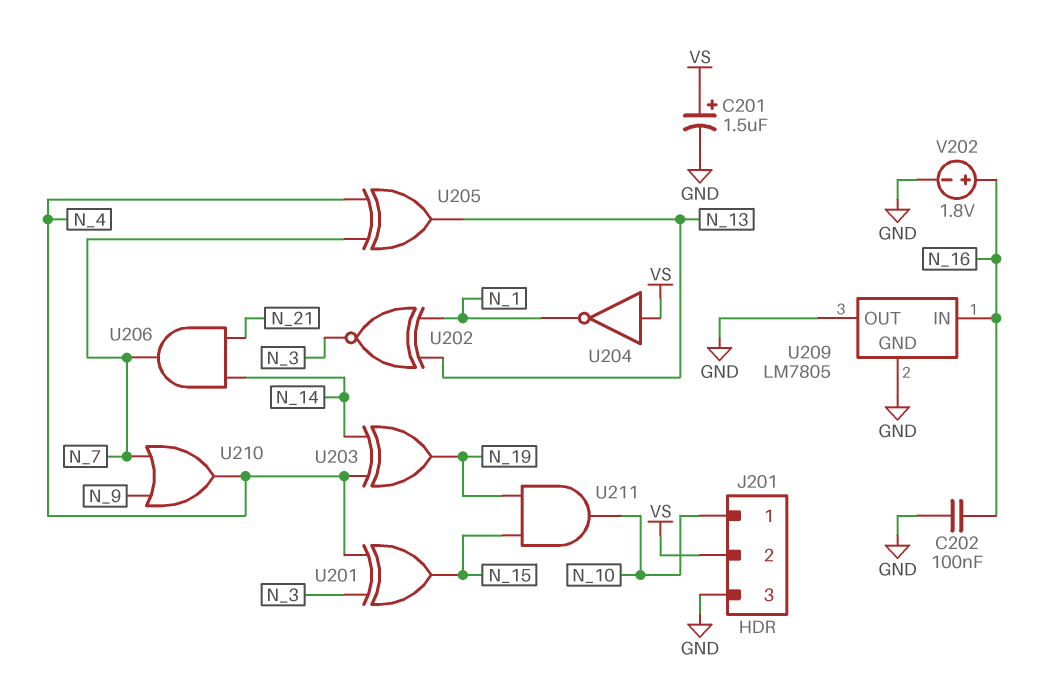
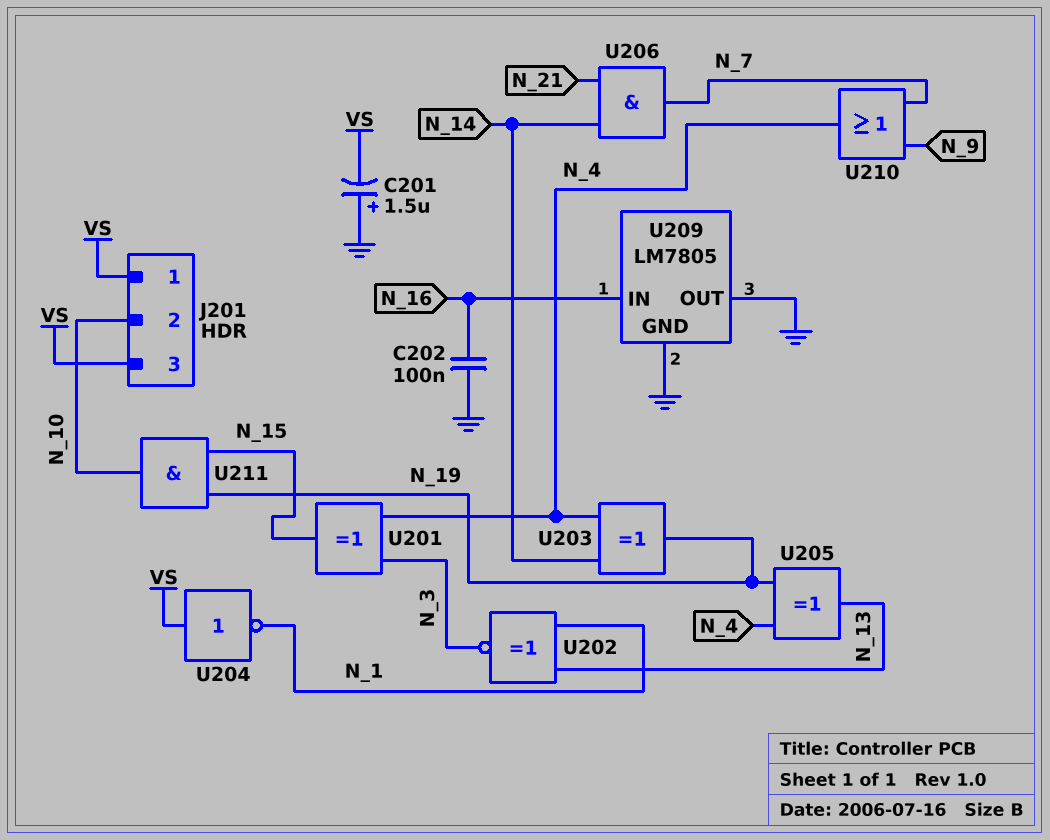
C201: 1.5uF (plus VS, minus GND) -> 1.5uF (plus GND, minus VS)
J201 pin 1: N_10 -> VS
J201 pin 2: VS -> N_10
J201 pin 3: GND -> VS
U205: XOR (in N_4, in N_7, out N_13) -> XOR (in N_4, in N_19, out N_13)
V202: 1.8V (plus N_16, minus GND) -> none

